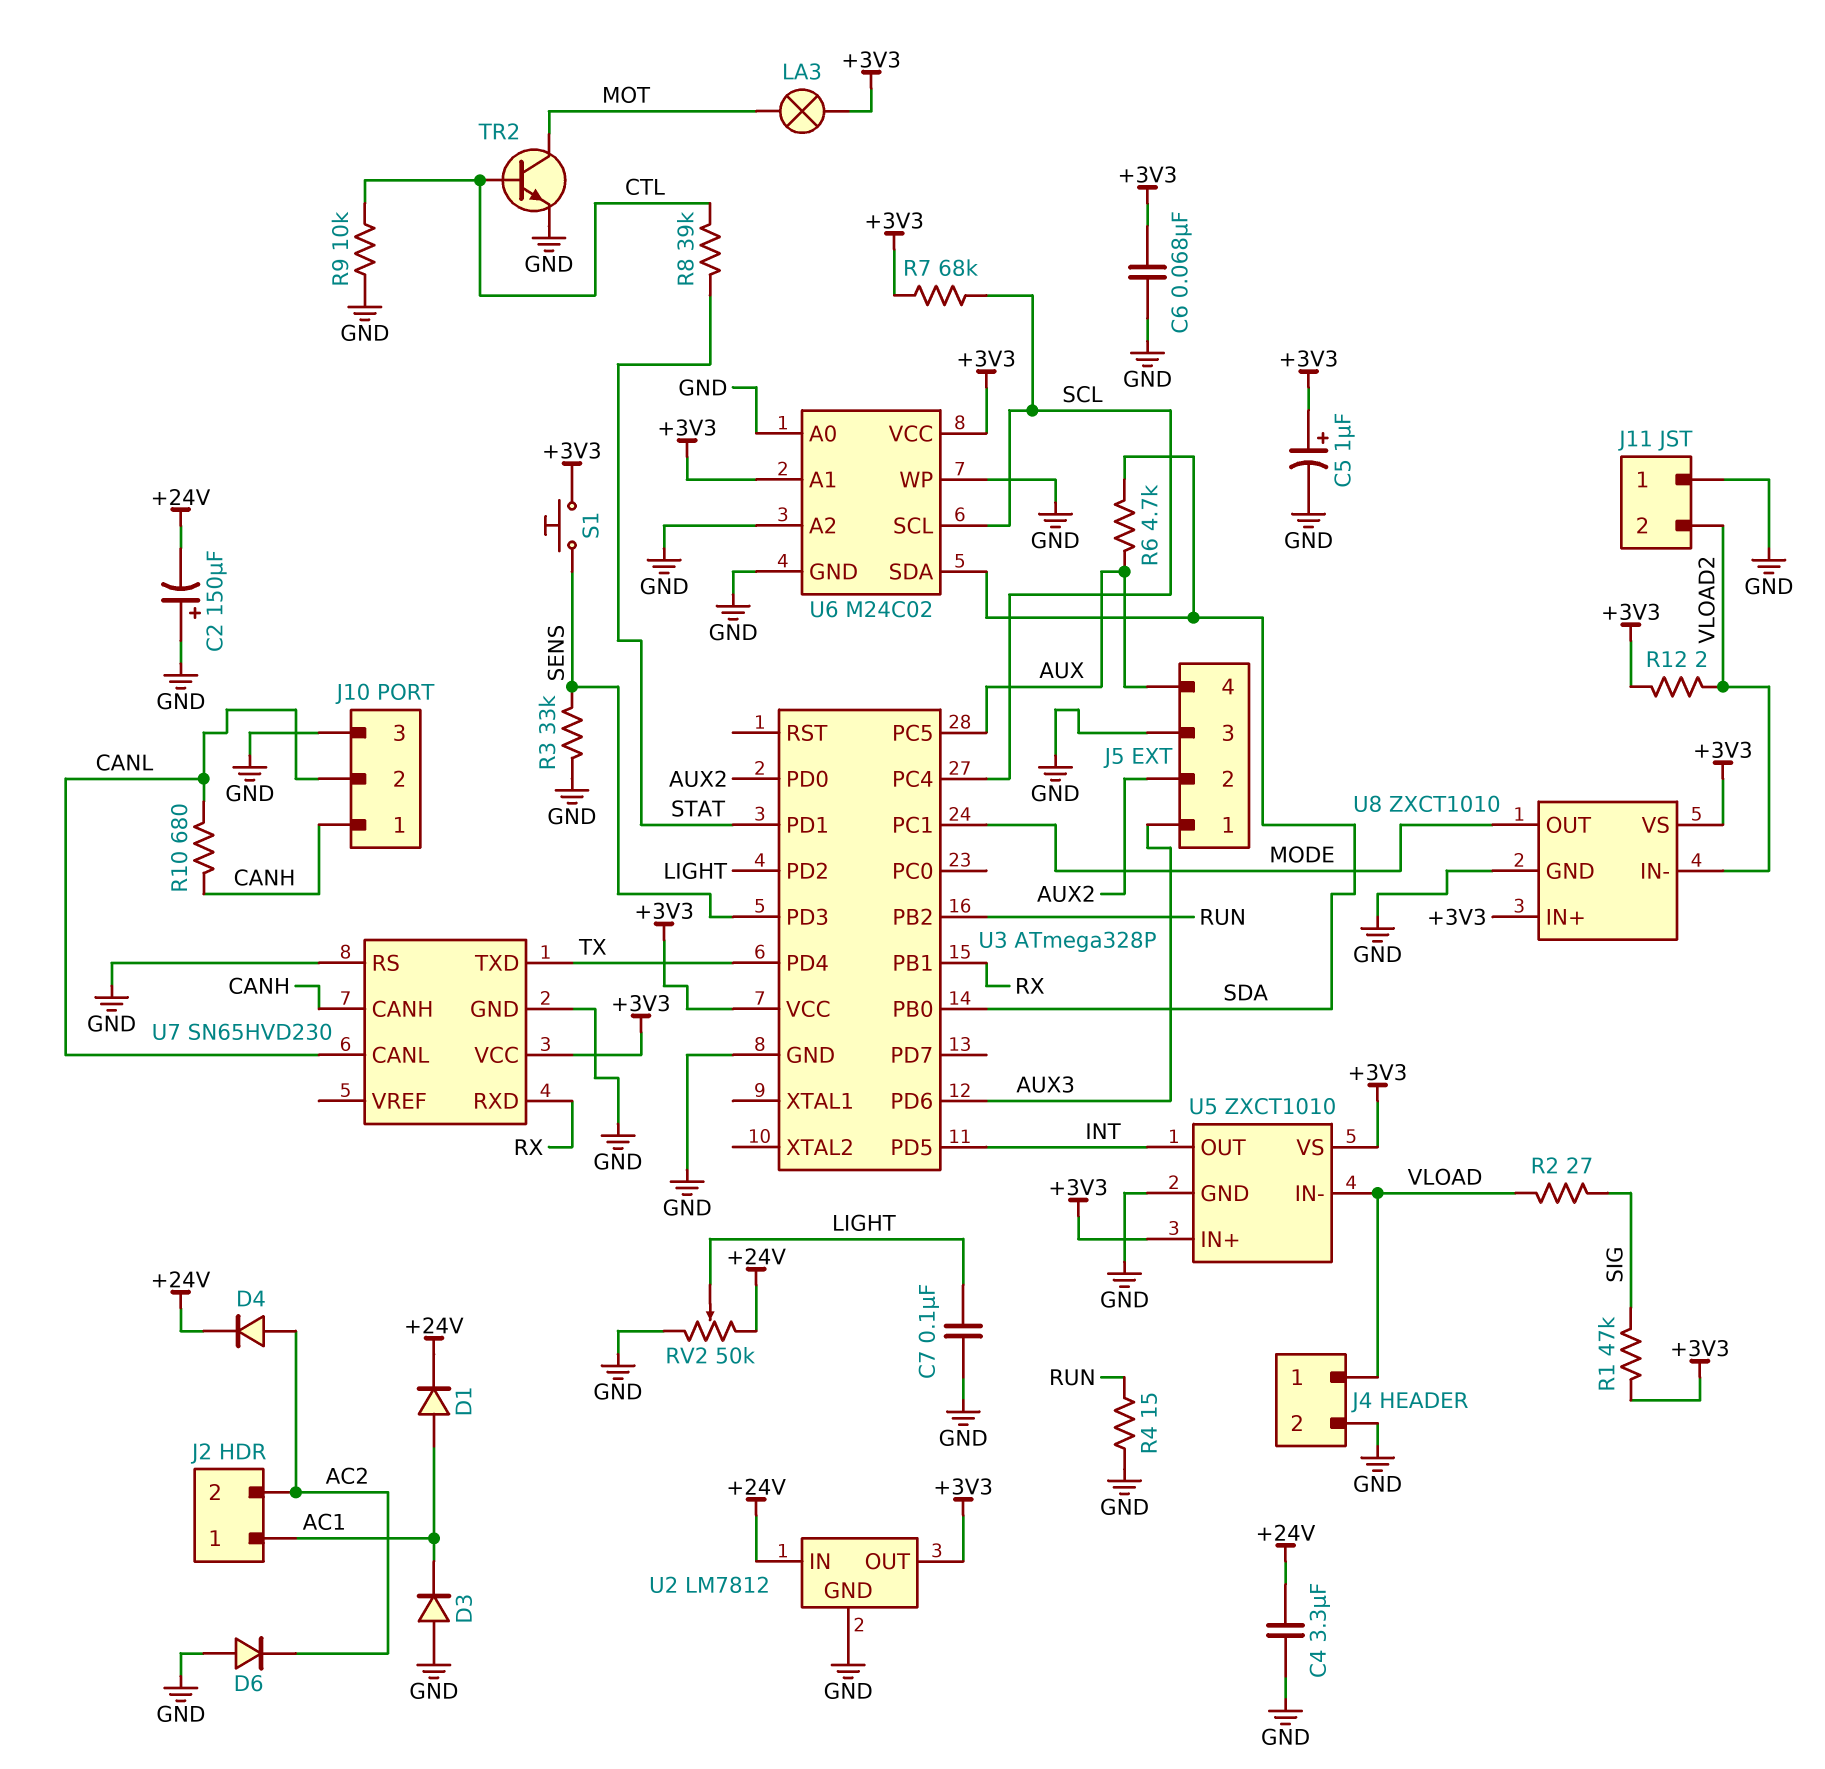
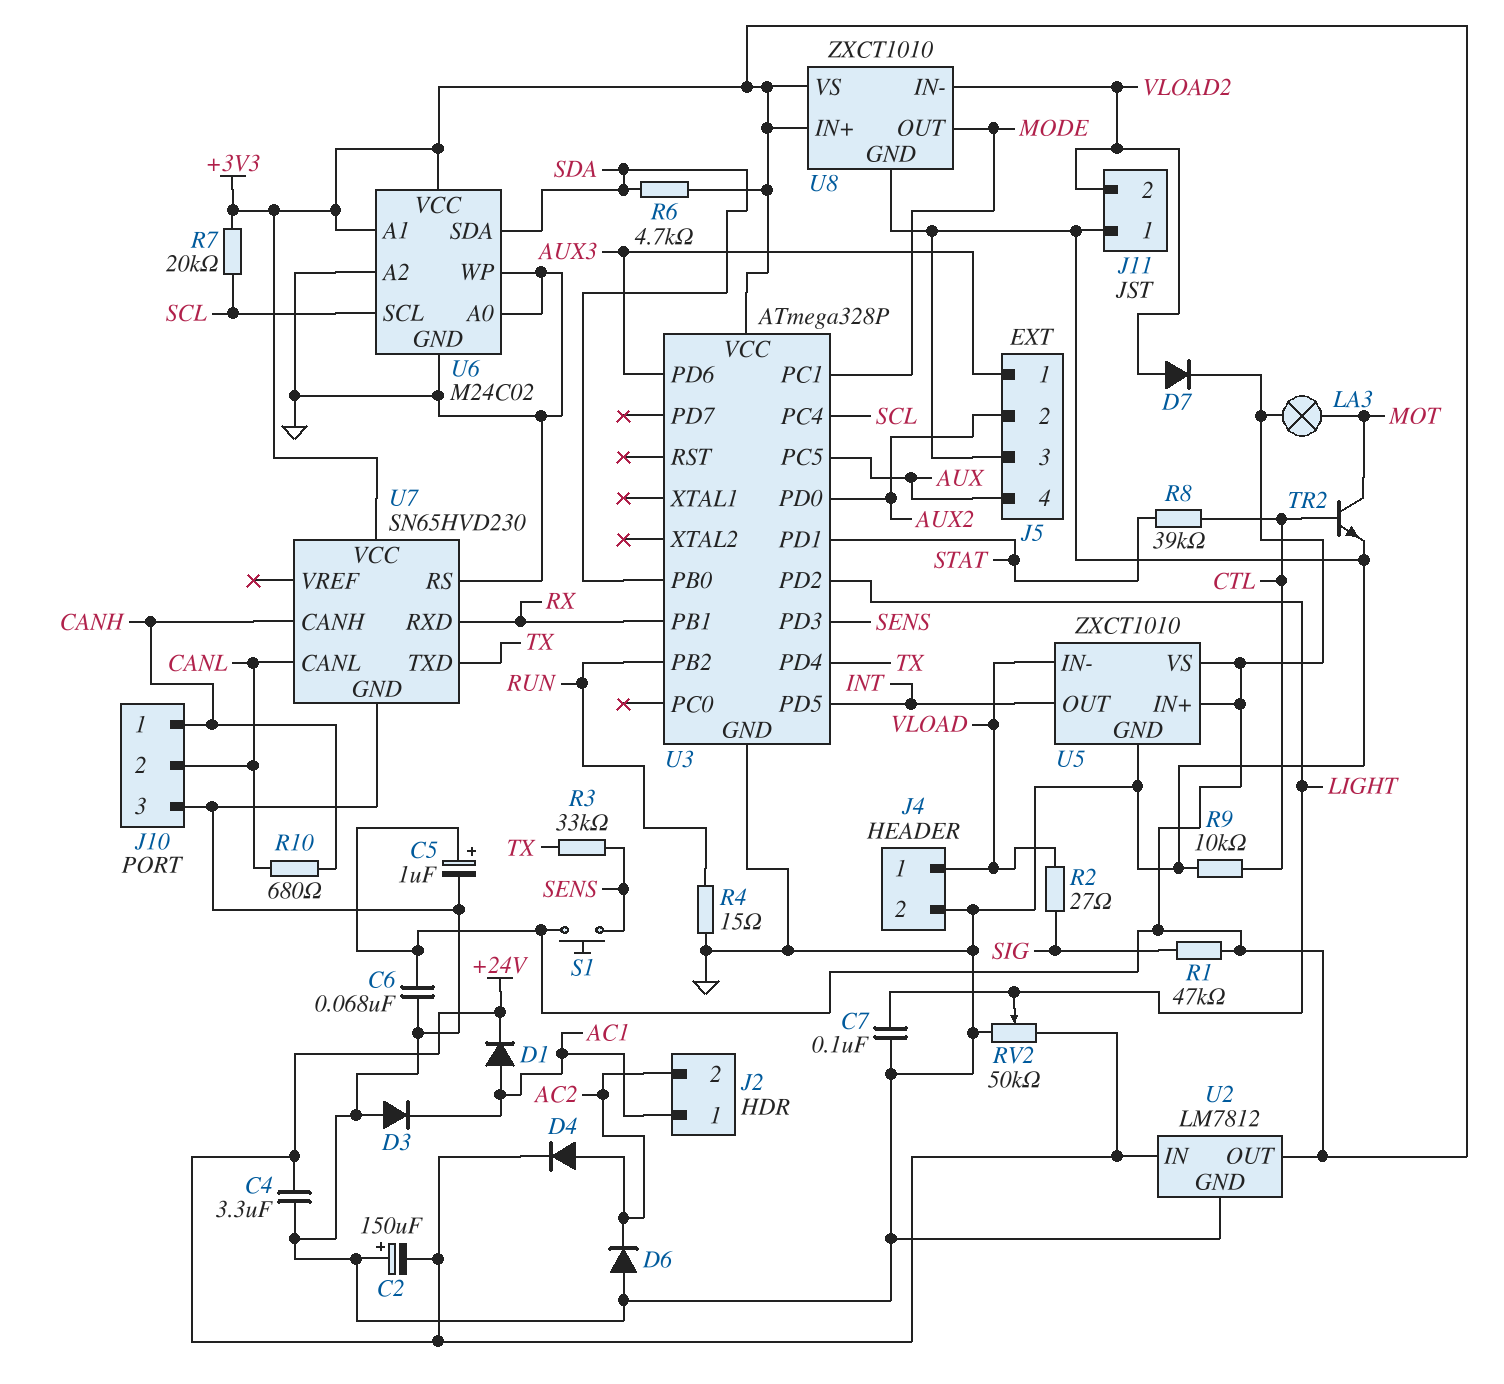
D7: none -> diode (A VLOAD2, K +3V3)
R3: 33k (GND, SENS) -> 33k (SENS, TX)
R6: 4.7k (AUX, SDA) -> 4.7k (+3V3, SDA)
R7: 68k (+3V3, SCL) -> 20k (+3V3, SCL)
R12: 2 (+3V3, VLOAD2) -> none

